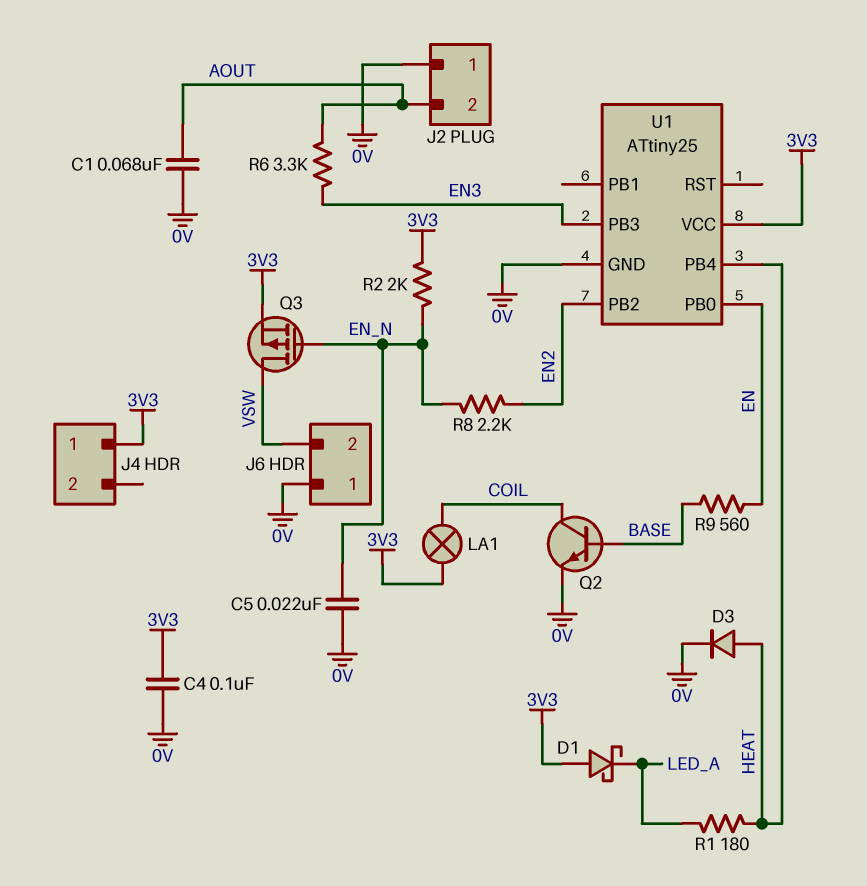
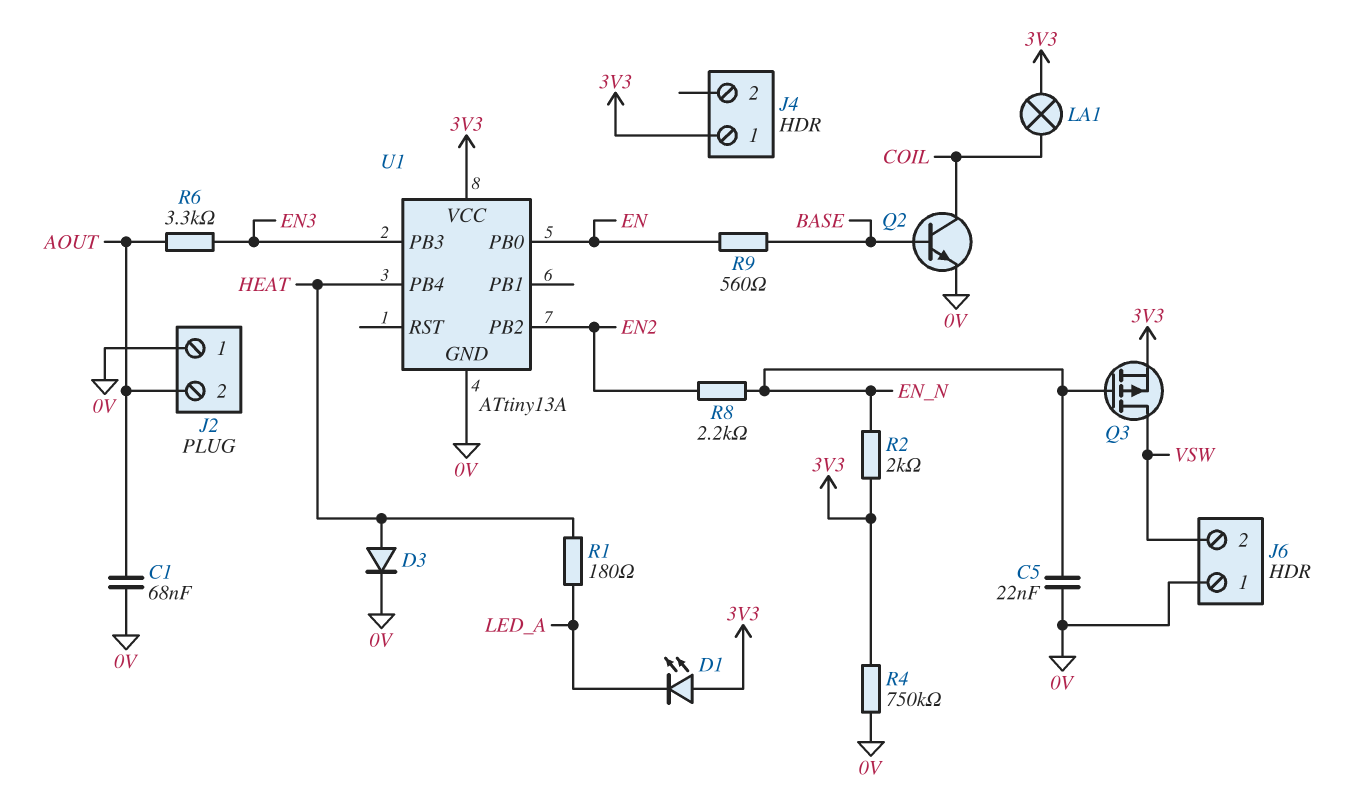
C4: 100nF (0V, 3V3) -> none
D1: schottky (A 3V3, K LED_A) -> LED (A 3V3, K LED_A)
R4: none -> 750k (0V, 3V3)
U1: ATtiny25 -> ATtiny13A

